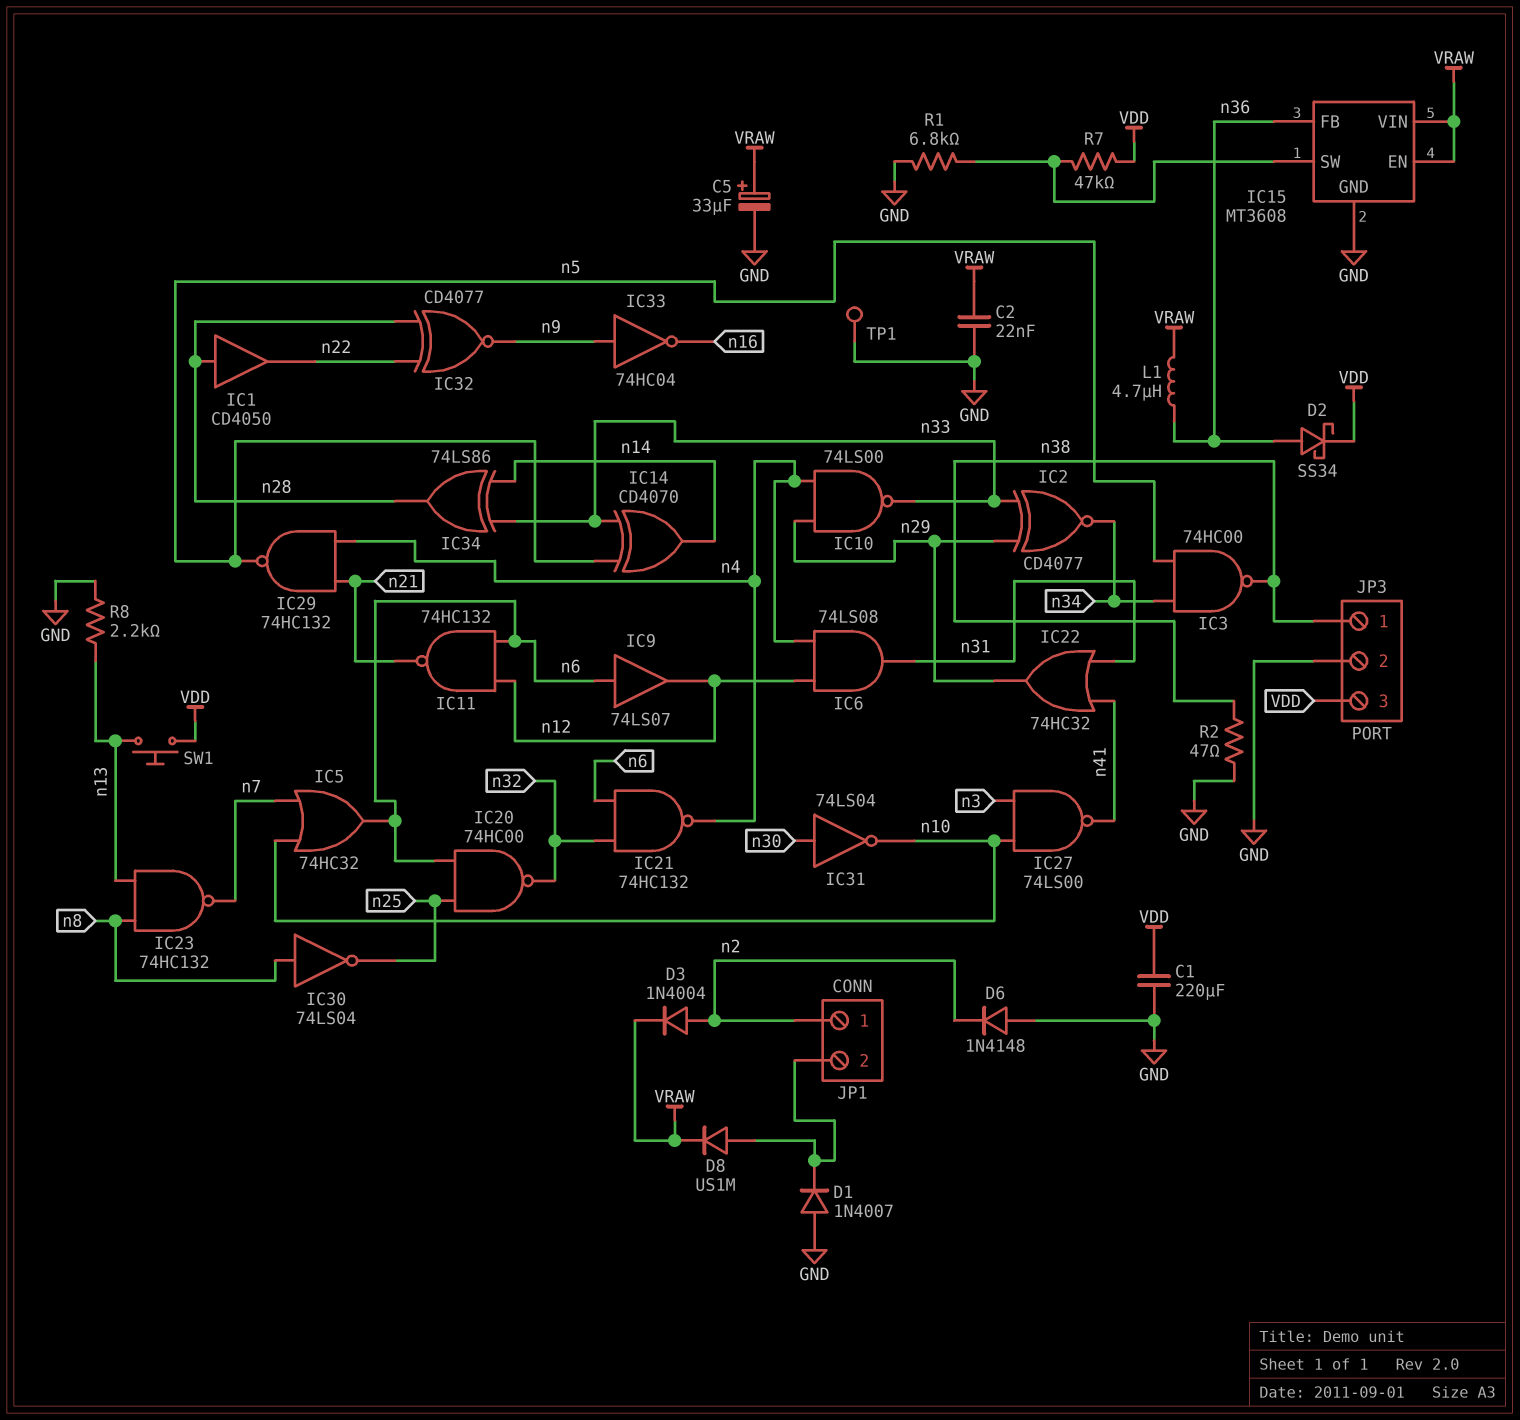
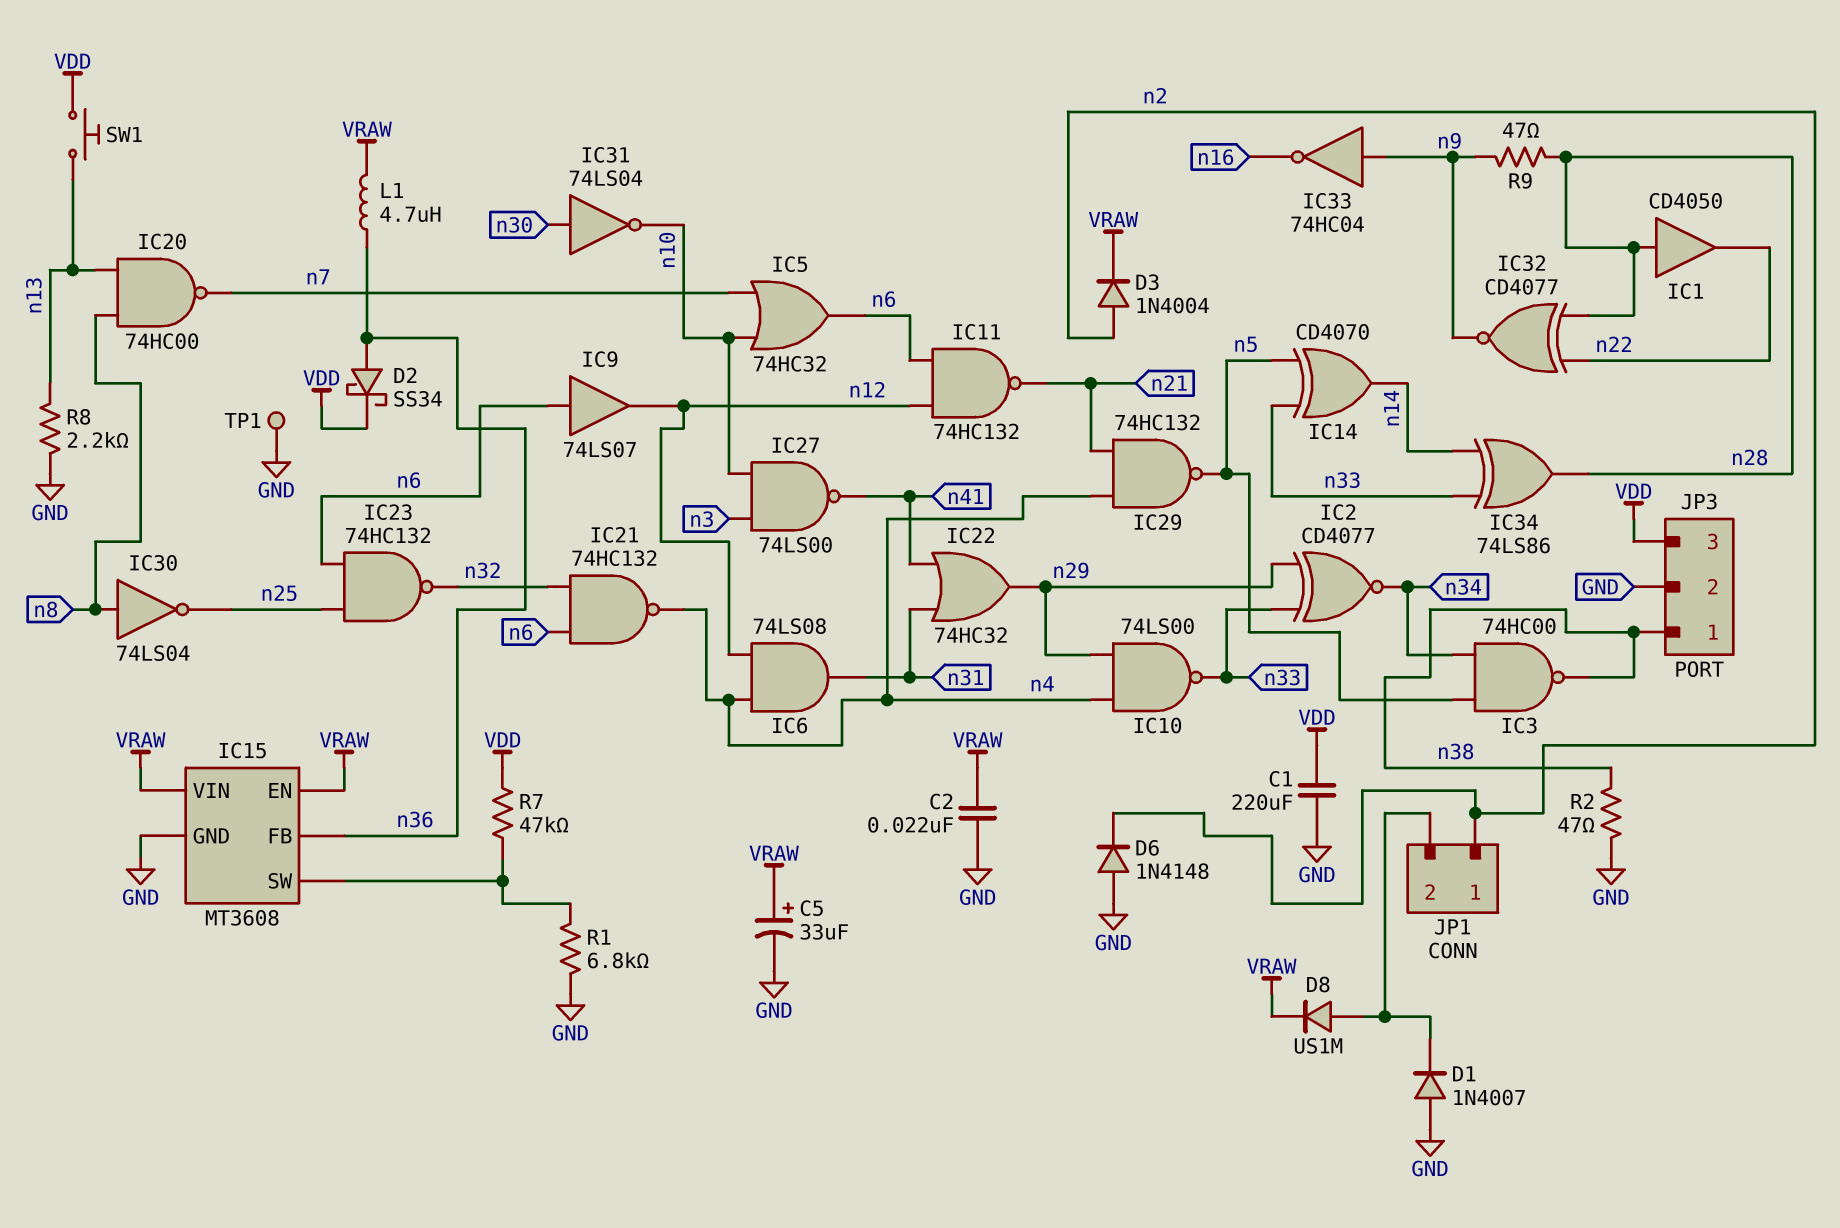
IC20: NAND 74HC00 (in n6, in n25, out n32) -> NAND 74HC00 (in n8, in n13, out n7)
IC23: NAND 74HC132 (in n8, in n13, out n7) -> NAND 74HC132 (in n6, in n25, out n32)
R9: none -> 47 (n9, n28)

